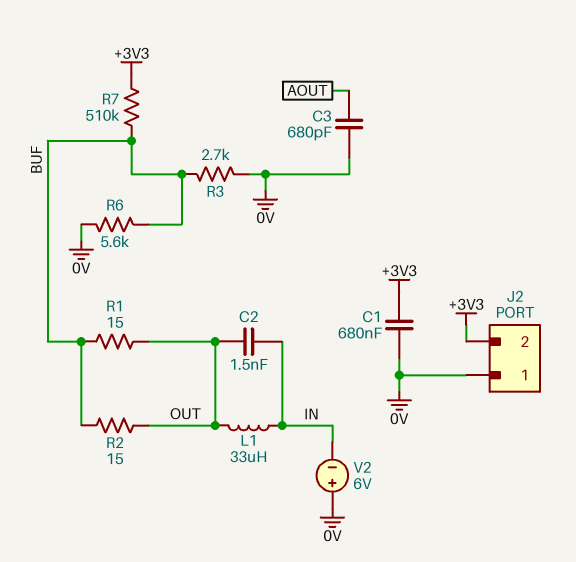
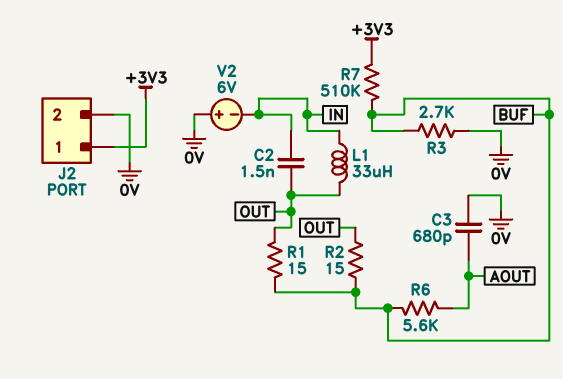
C1: 680nF (+3V3, 0V) -> none
J2 pin 1: 0V -> +3V3
J2 pin 2: +3V3 -> 0V
R6: 5.6k (0V, BUF) -> 5.6k (AOUT, BUF)

